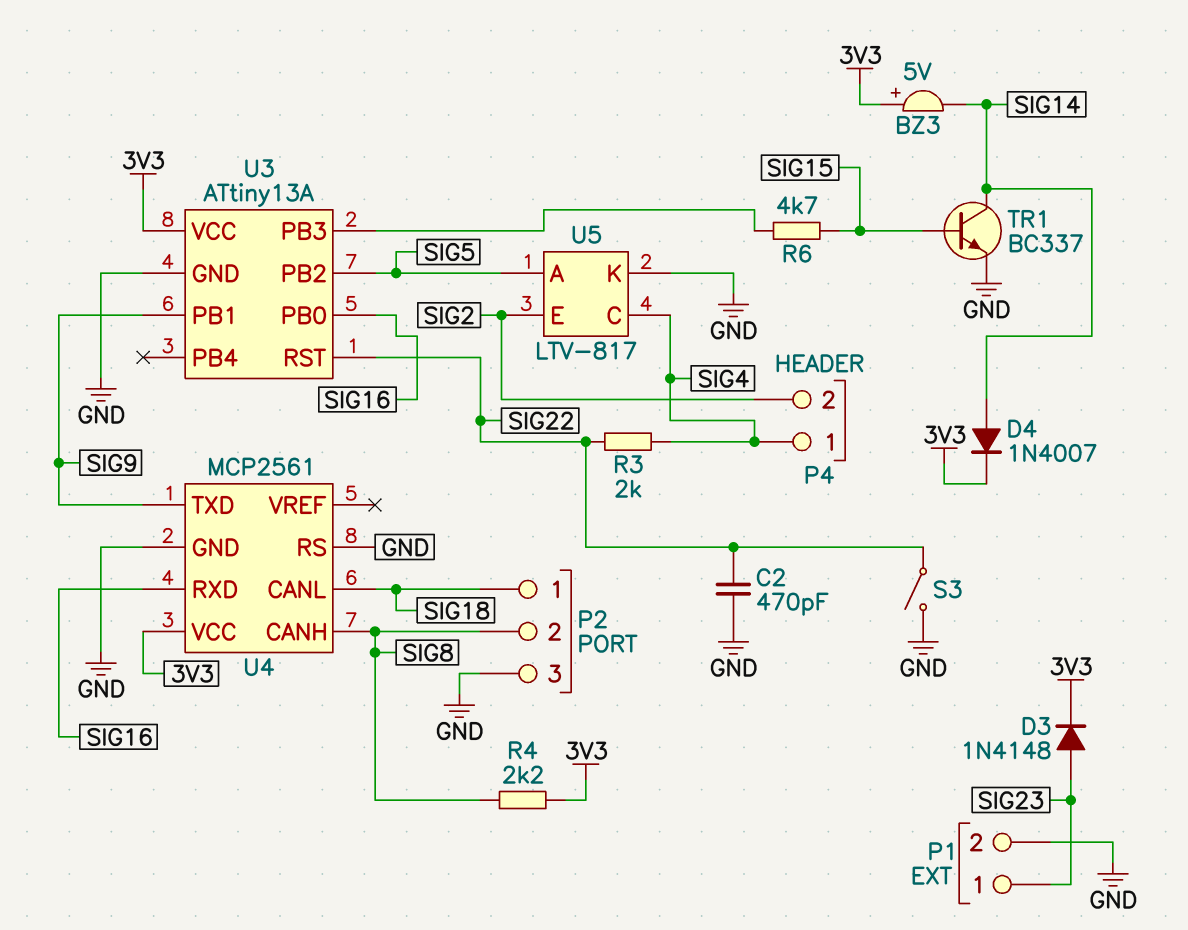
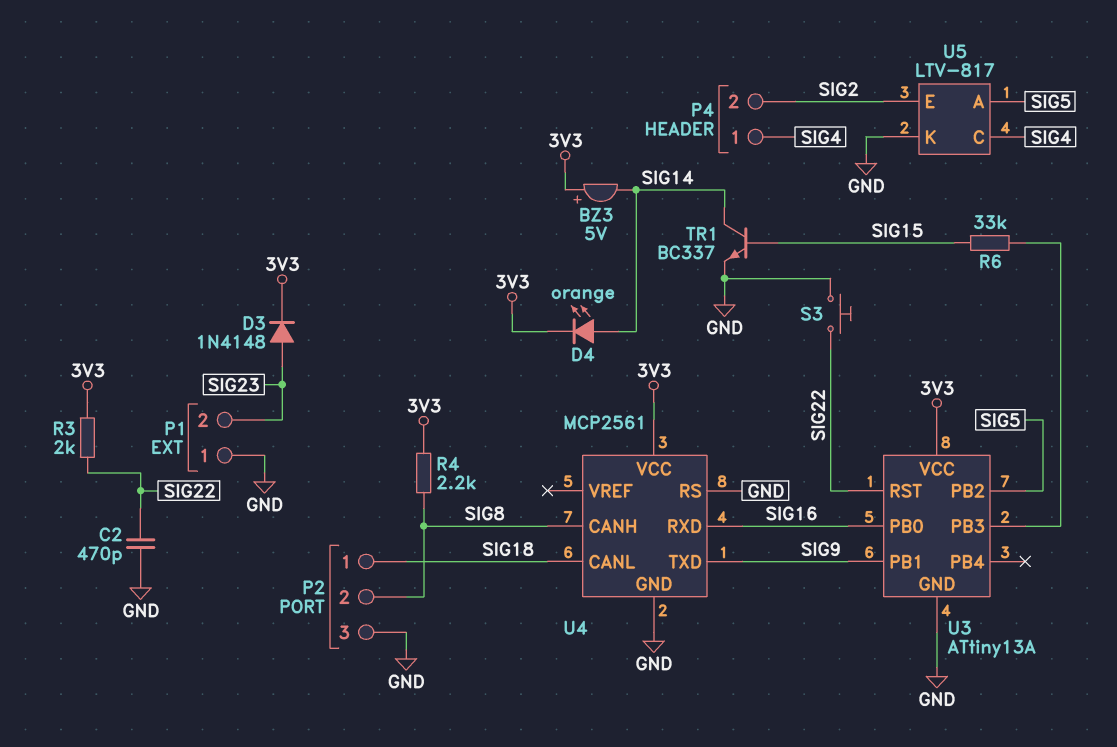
D4: diode 1N4007 (A SIG14, K 3V3) -> LED orange (A SIG14, K 3V3)
P1 pin 1: SIG23 -> GND
P1 pin 2: GND -> SIG23
R3: 2k (SIG4, SIG22) -> 2k (3V3, SIG22)
R6: 4.7k (SIG15, U3/PB3) -> 33k (SIG15, U3/PB3)
S3: switch (GND, SIG22) -> button (GND, SIG22)

